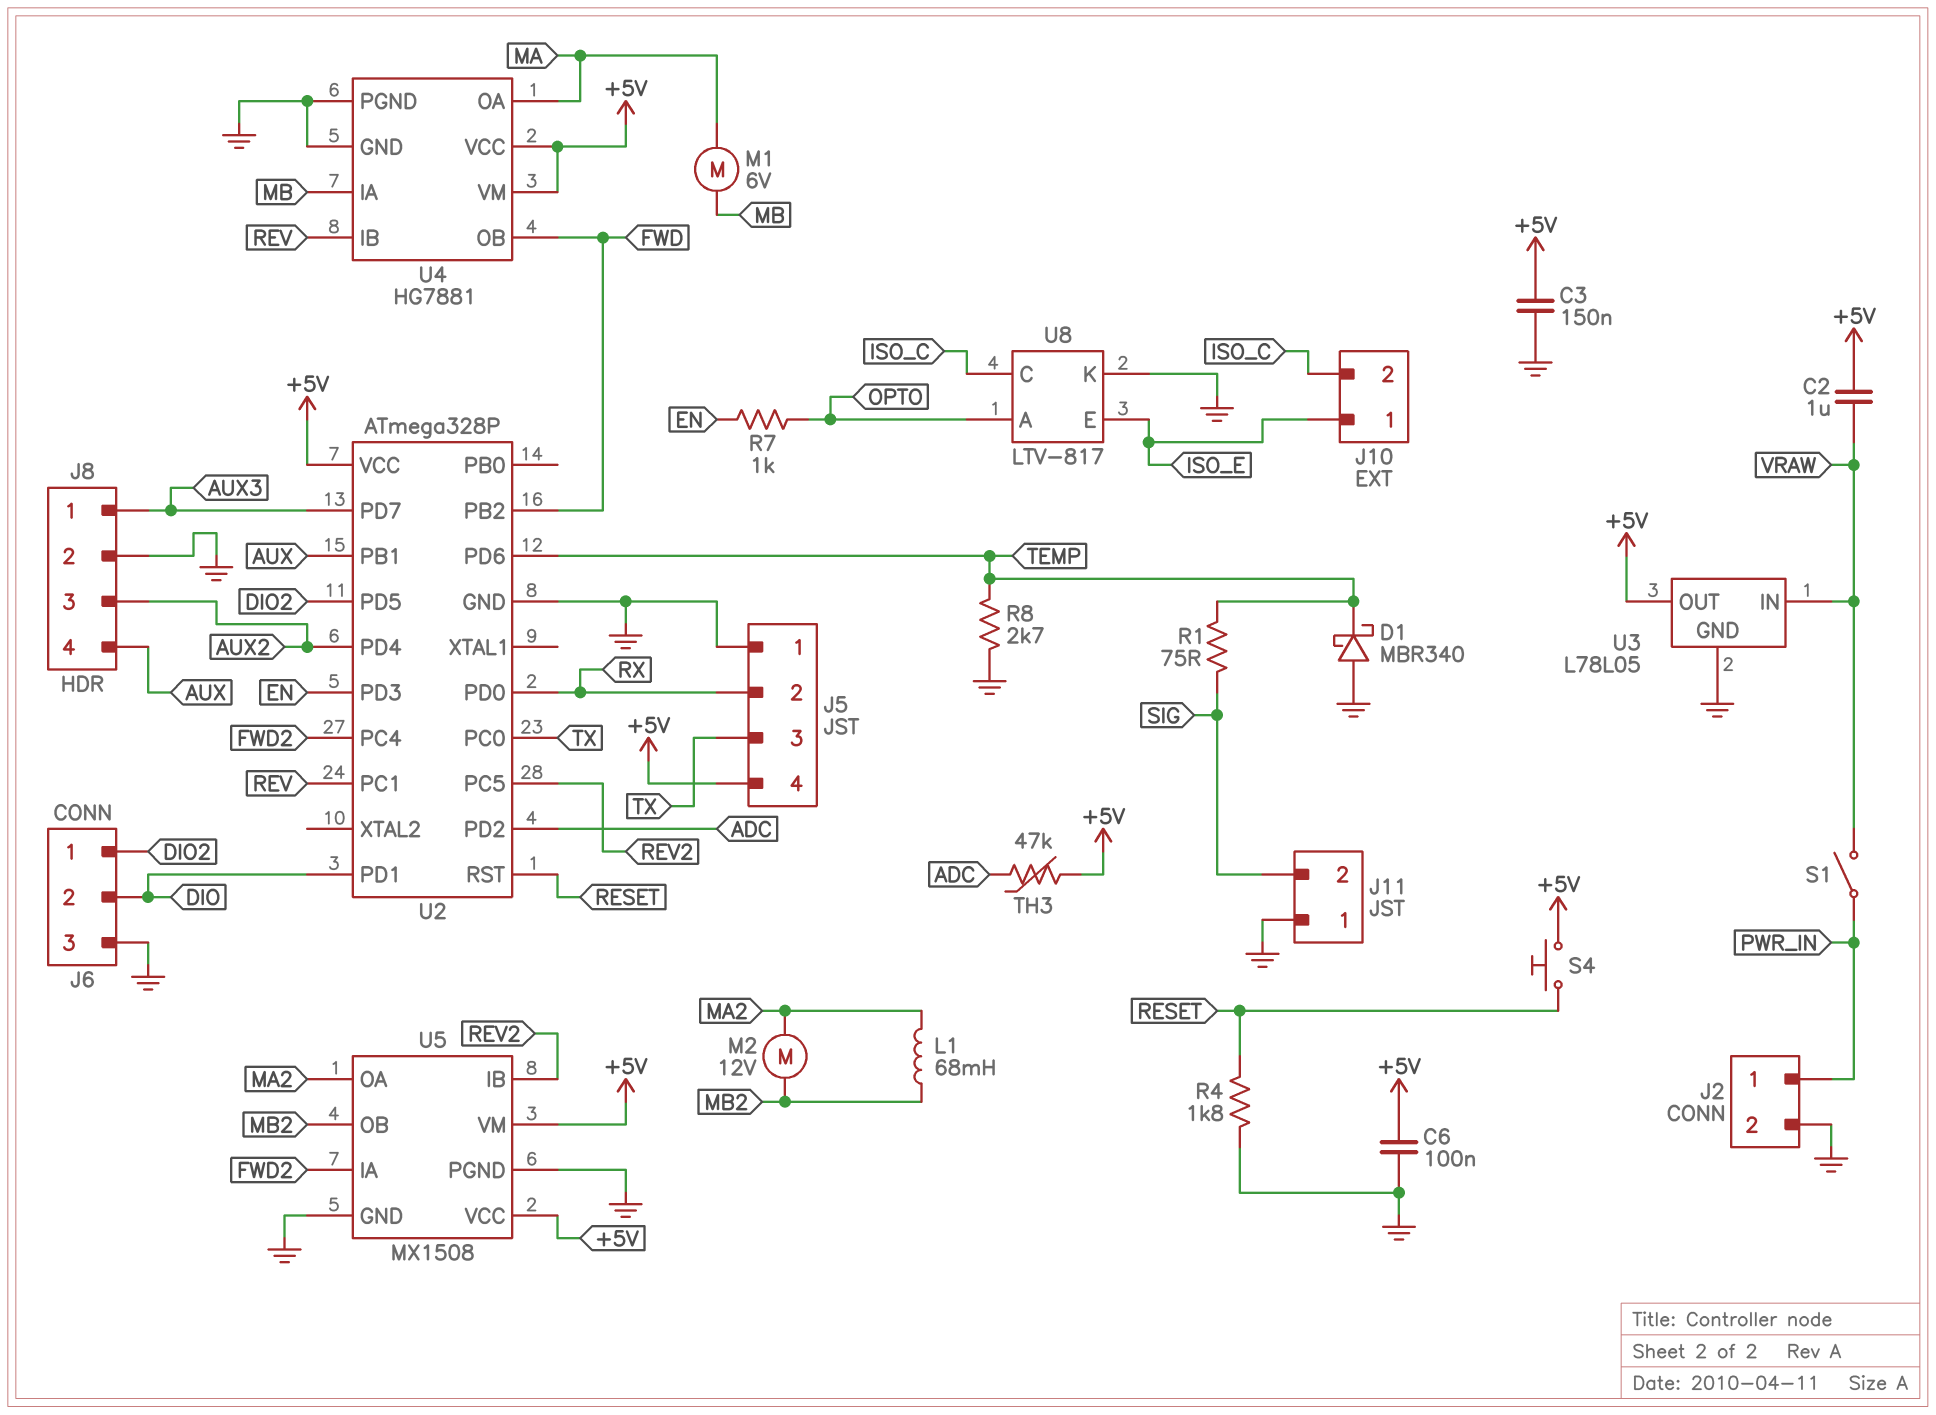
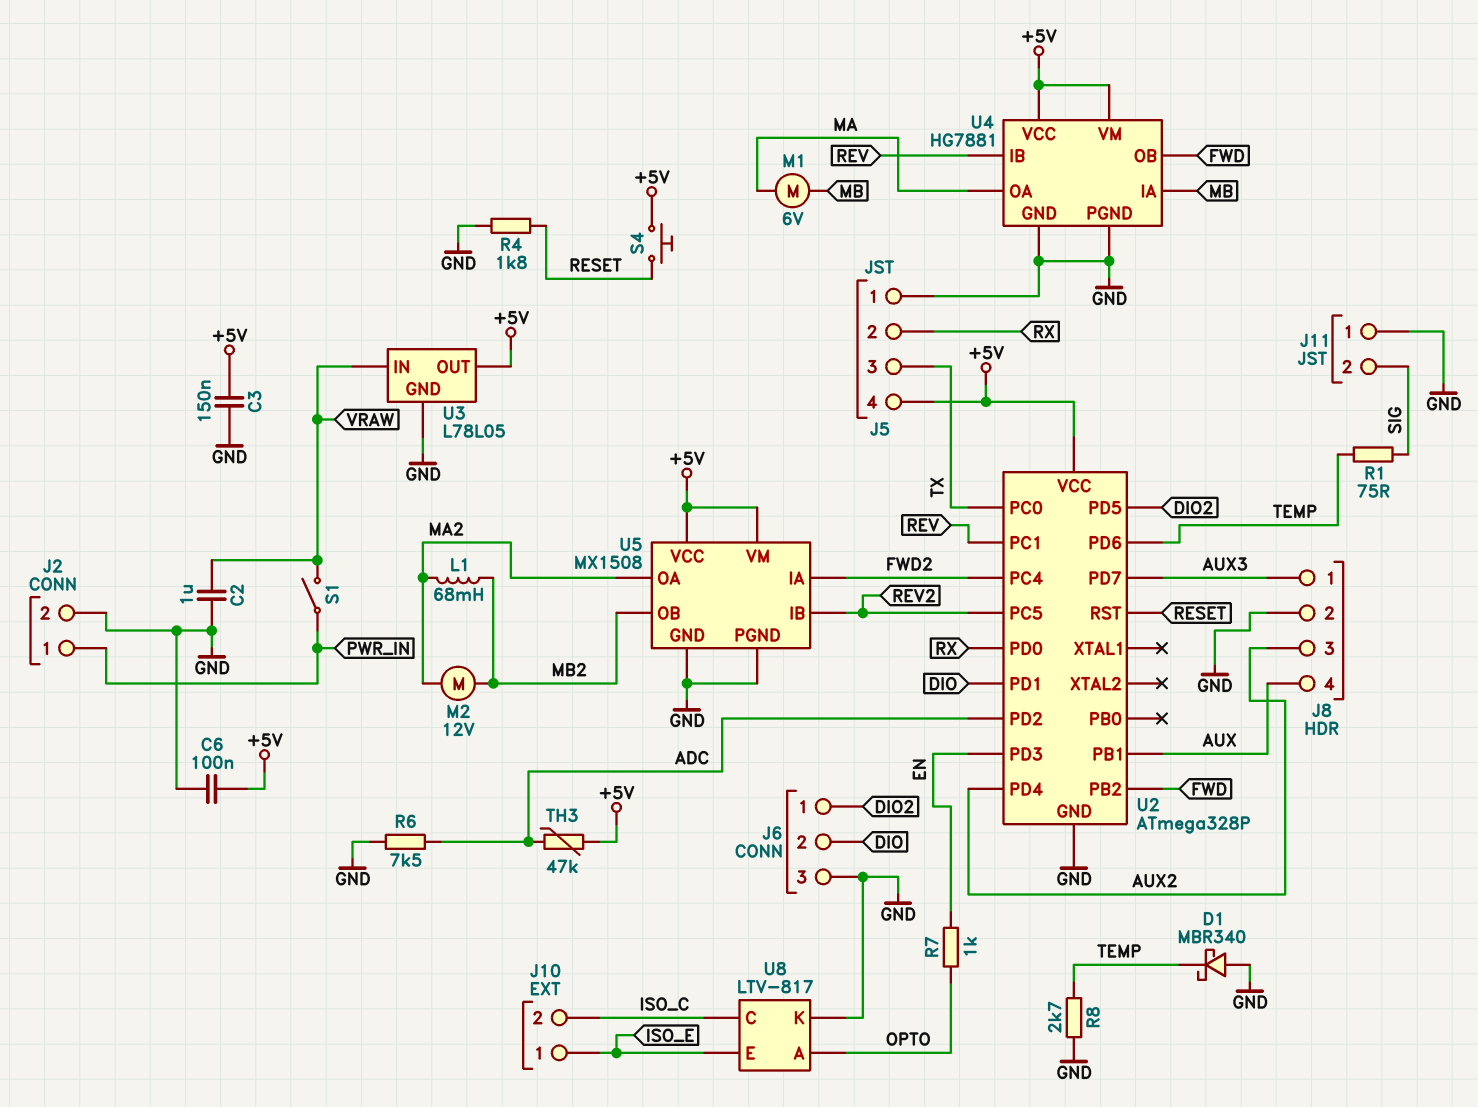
C2: 1uF (+5V, VRAW) -> 1uF (GND, VRAW)
R6: none -> 7.5k (ADC, GND)

